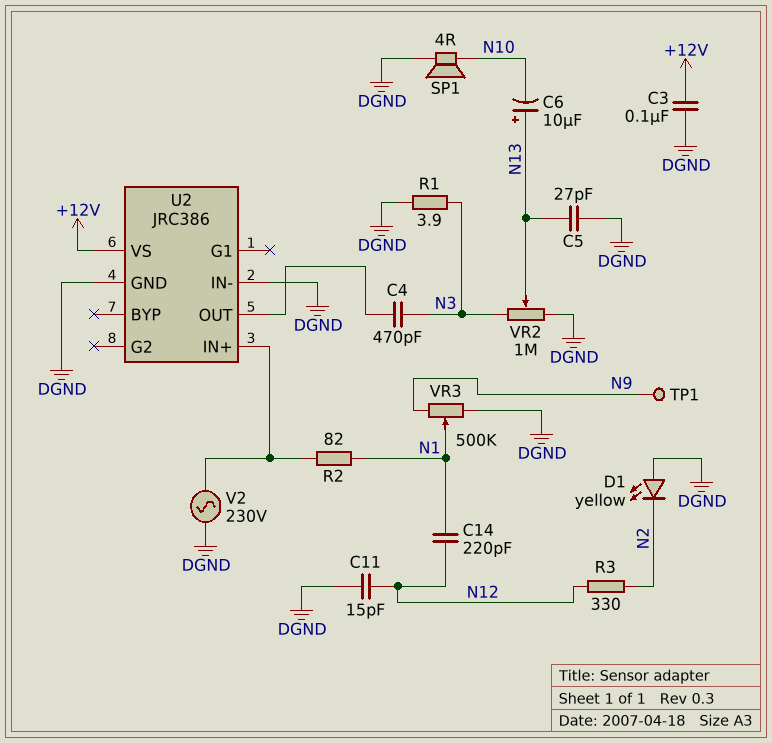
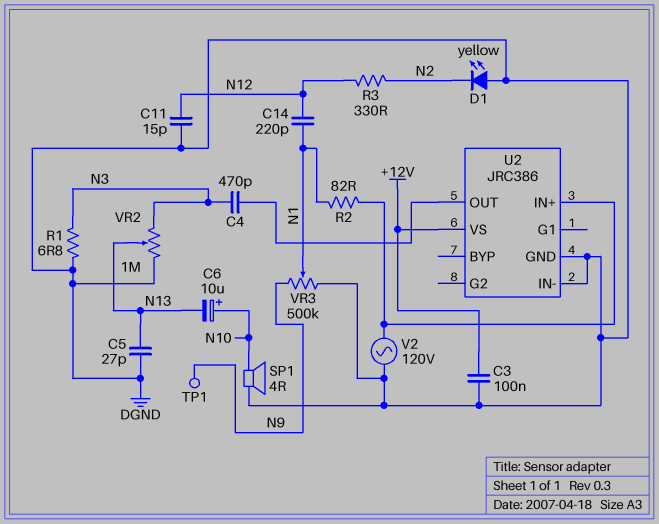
C6: 10uF (plus N13, minus N10) -> 10uF (plus N10, minus N13)
R1: 3.9 (DGND, N3) -> 6.8 (DGND, N3)
V2: AC 230V (DGND, U2/IN+) -> AC 120V (DGND, U2/IN+)

